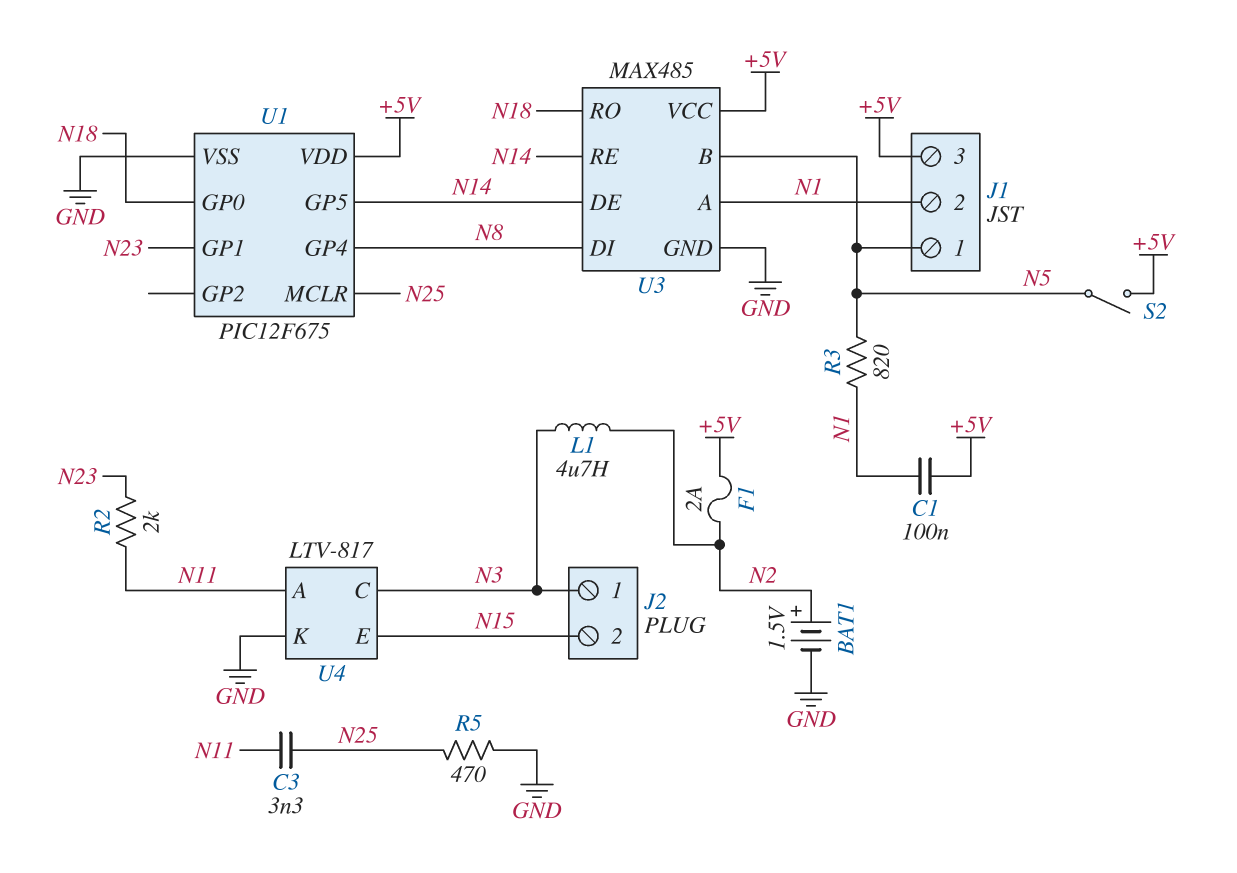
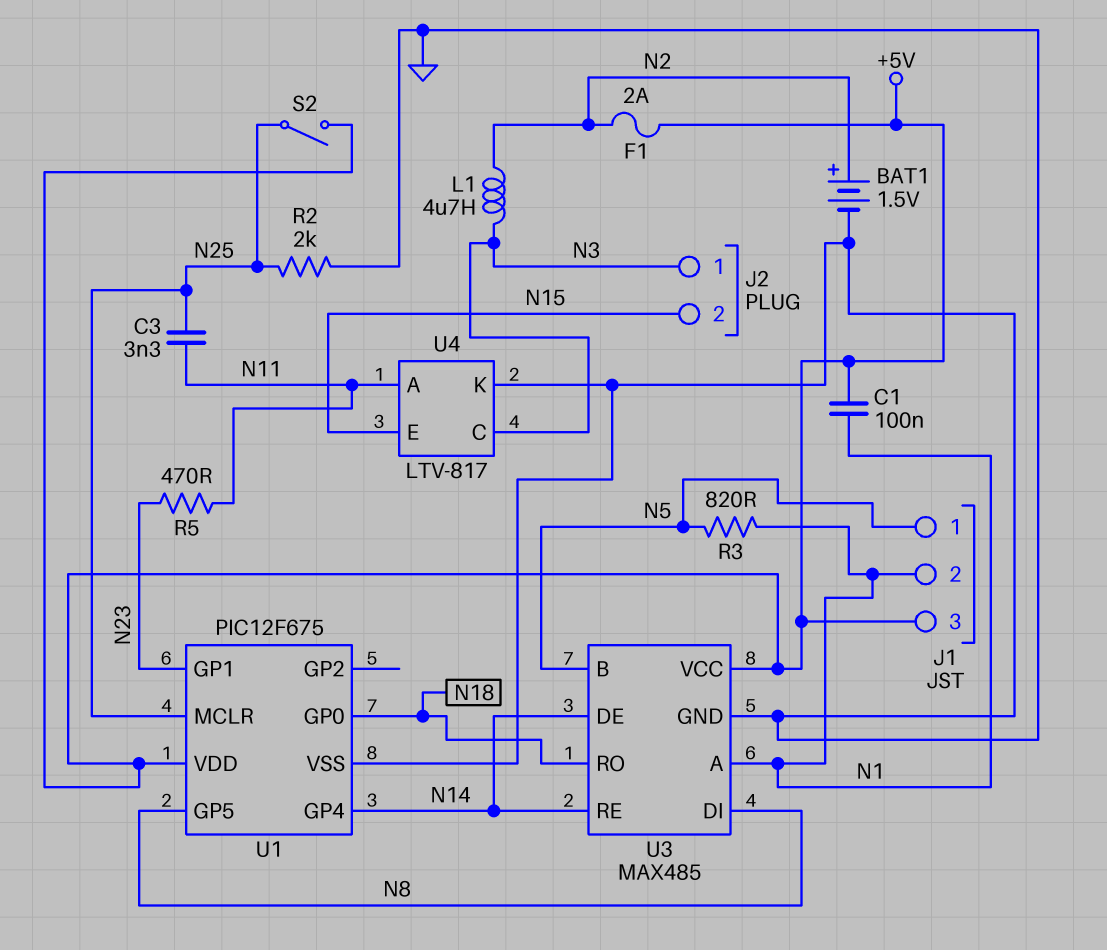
R2: 2k (N11, N23) -> 2k (GND, N25)
R5: 470 (GND, N25) -> 470 (N11, N23)
S2: switch (+5V, N5) -> switch (+5V, N25)
U1 pin GP4: N8 -> N14
U1 pin GP5: N14 -> N8

